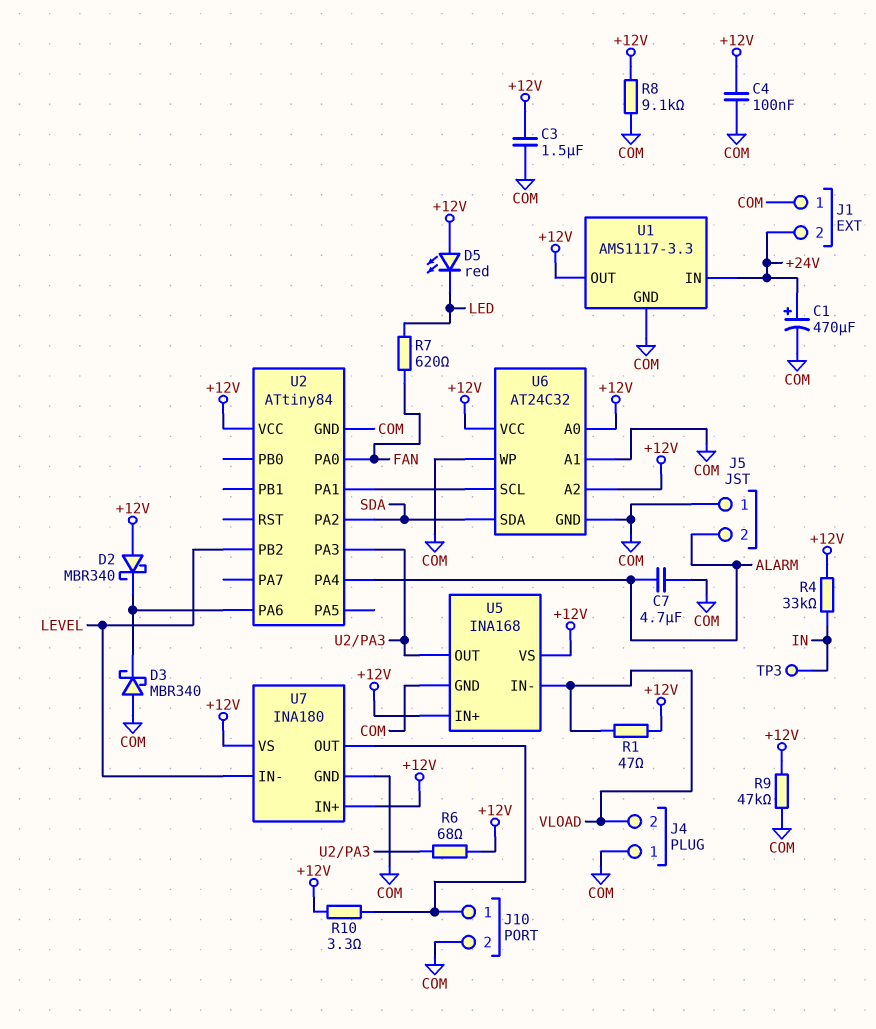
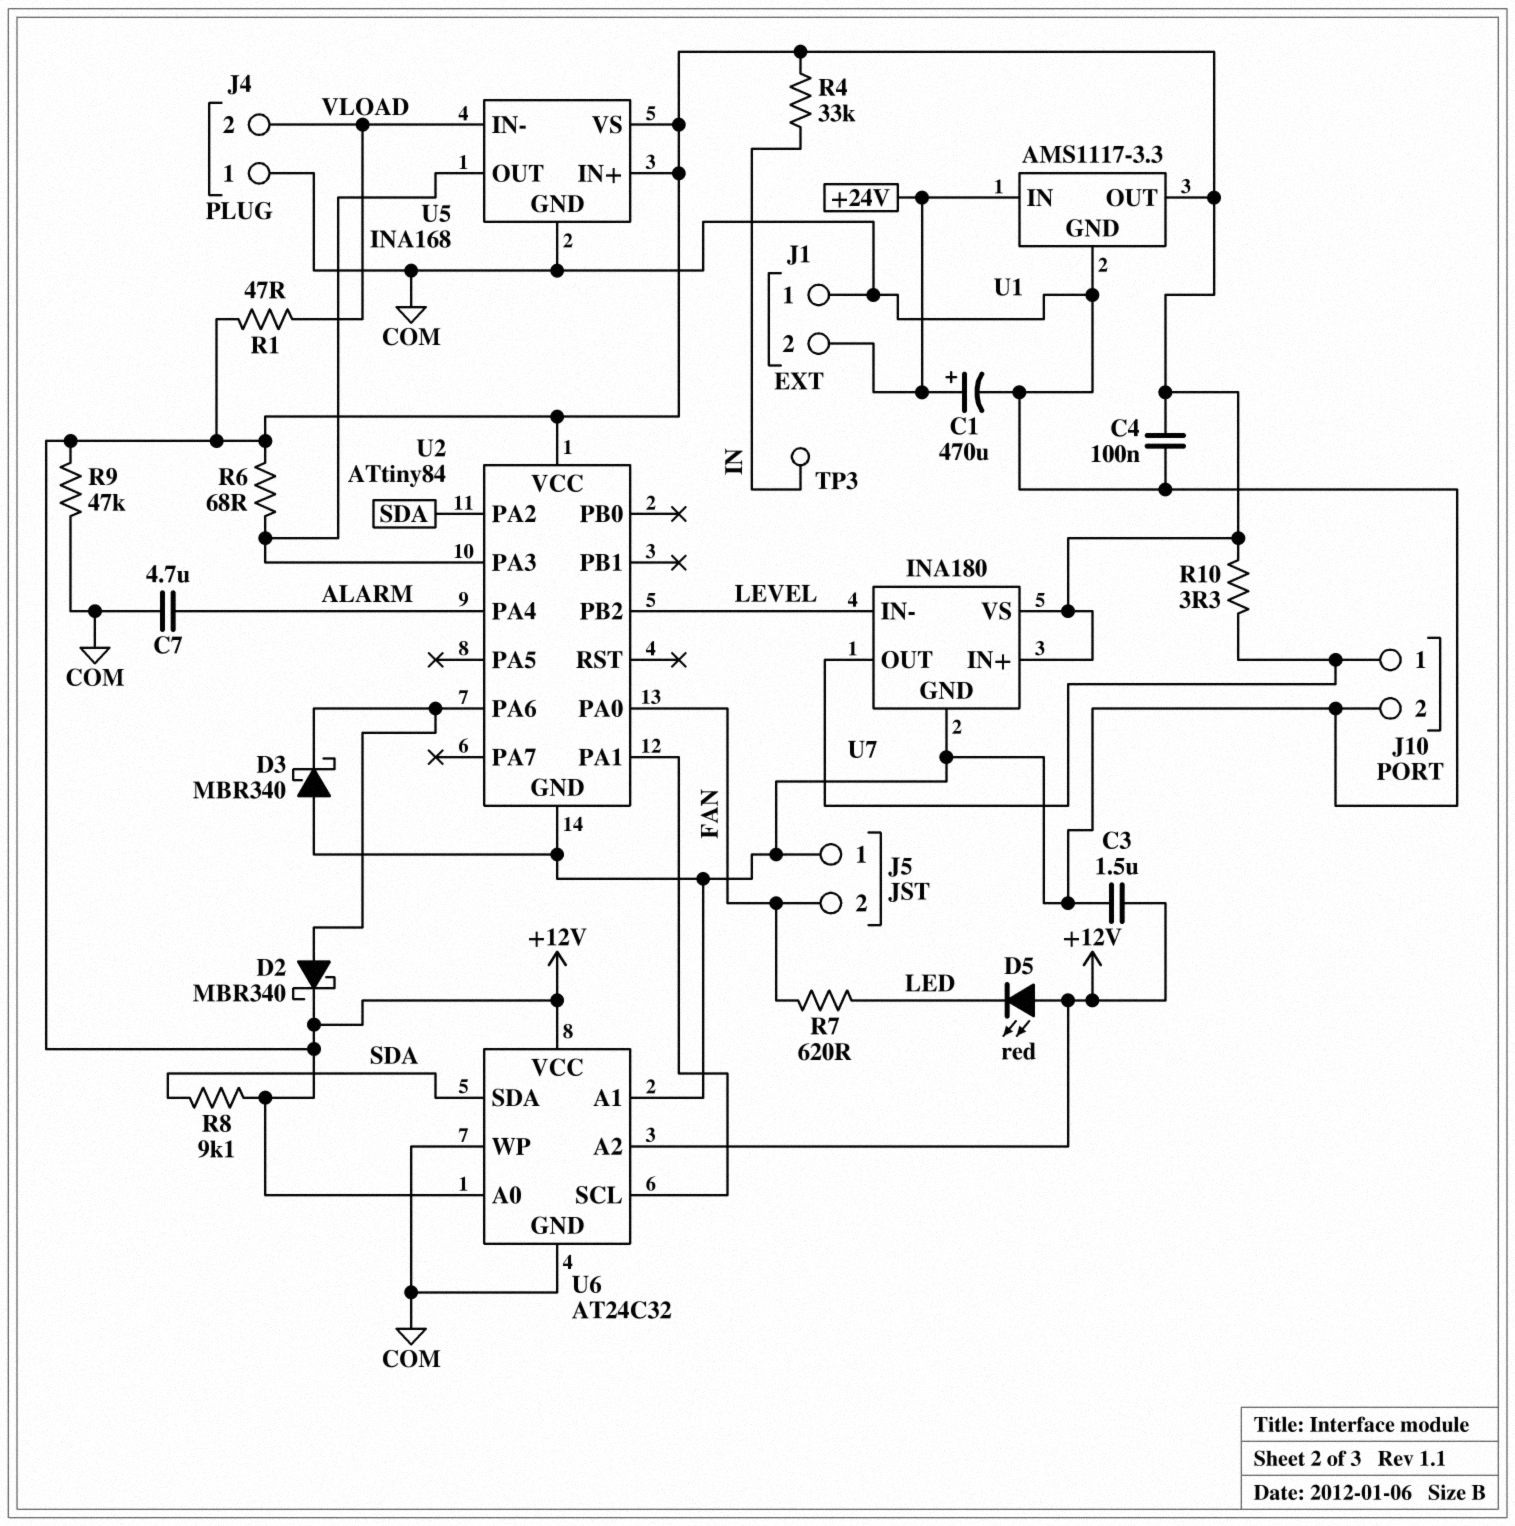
D2: schottky MBR340 (A +12V, K U2/PA6) -> schottky MBR340 (A U2/PA6, K +12V)
J5 pin 2: ALARM -> FAN
R8: 9.1k (+12V, COM) -> 9.1k (+12V, SDA)

